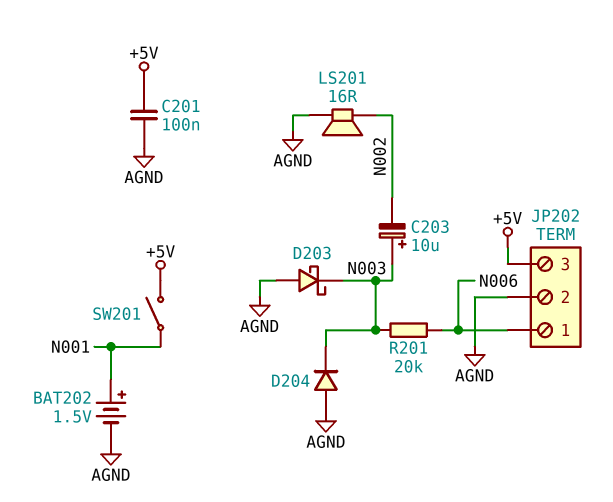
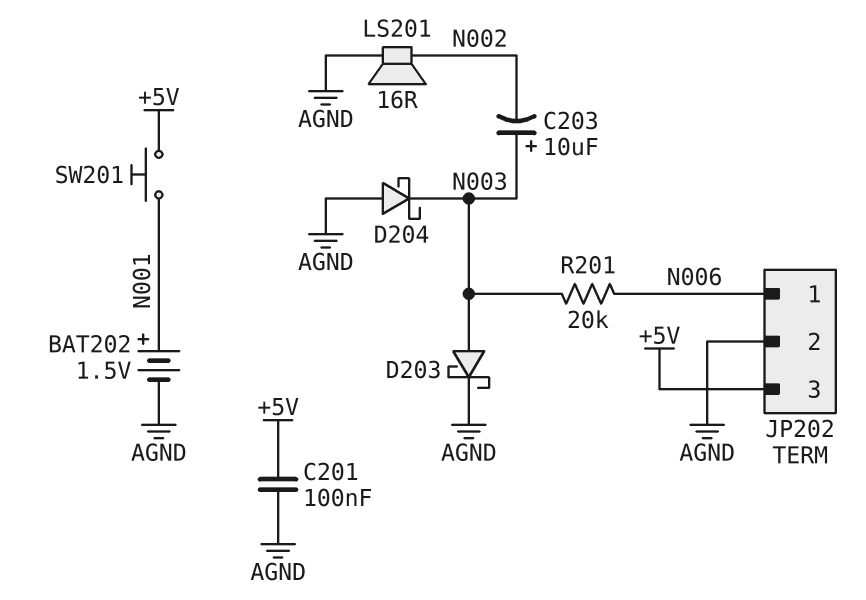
D203: schottky (A AGND, K N003) -> schottky (A N003, K AGND)
D204: diode (A AGND, K N003) -> schottky (A AGND, K N003)
SW201: switch (+5V, N001) -> button (+5V, N001)

